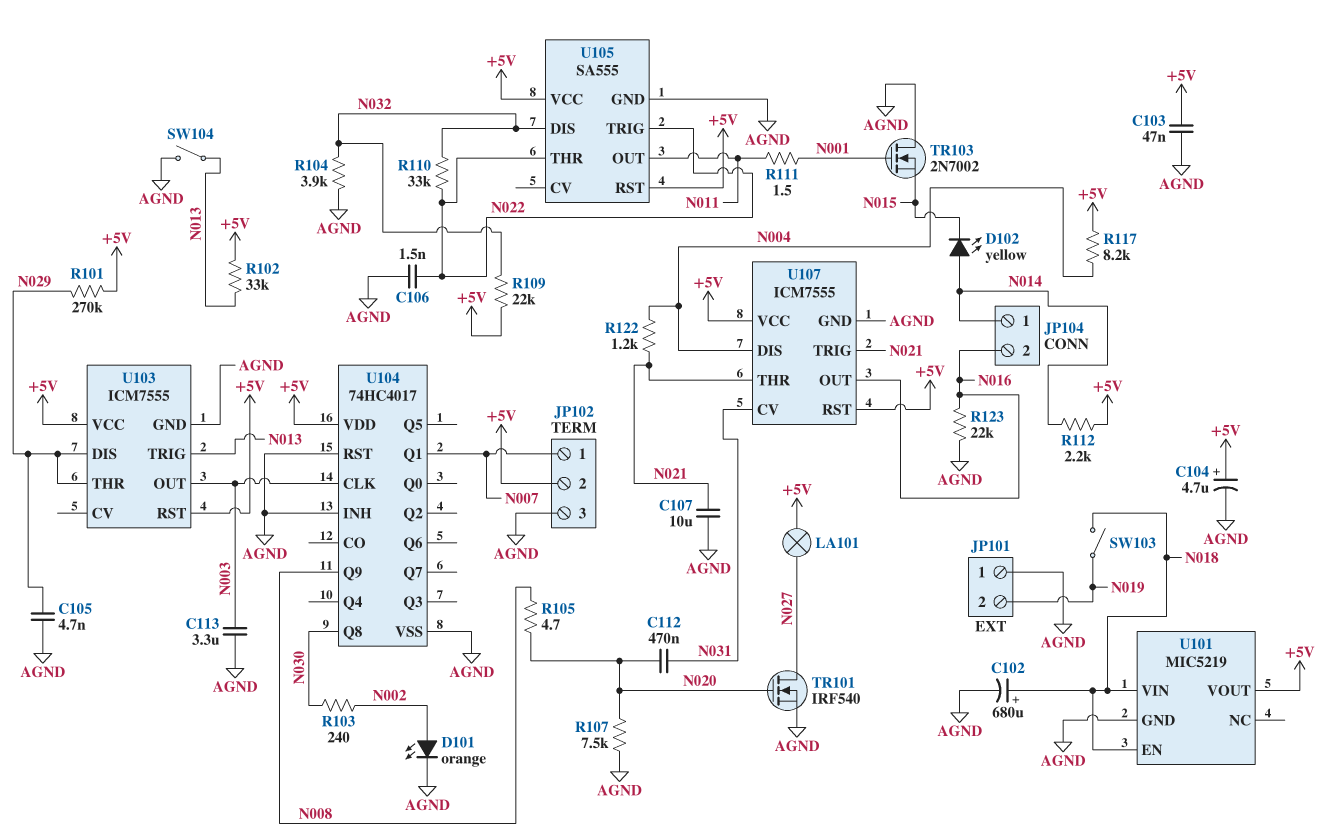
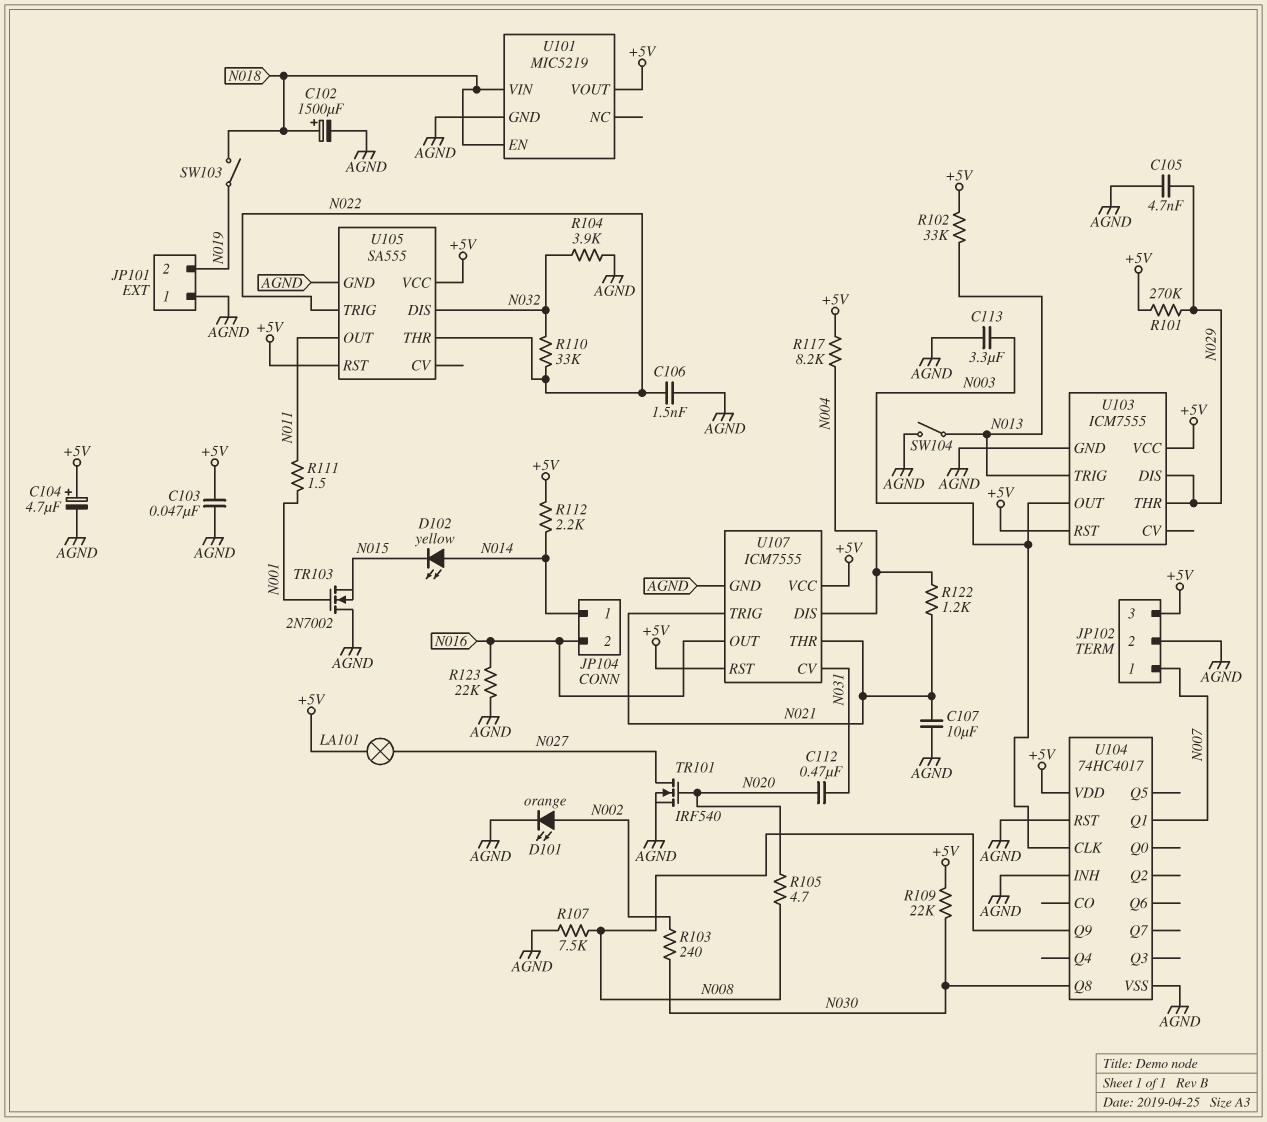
C102: 680uF (plus N018, minus AGND) -> 1500uF (plus N018, minus AGND)
JP102 pin 2: +5V -> AGND
JP102 pin 3: AGND -> +5V
R107: 7.5k (AGND, N020) -> 7.5k (AGND, N008)
R109: 22k (+5V, N032) -> 22k (+5V, N030)

